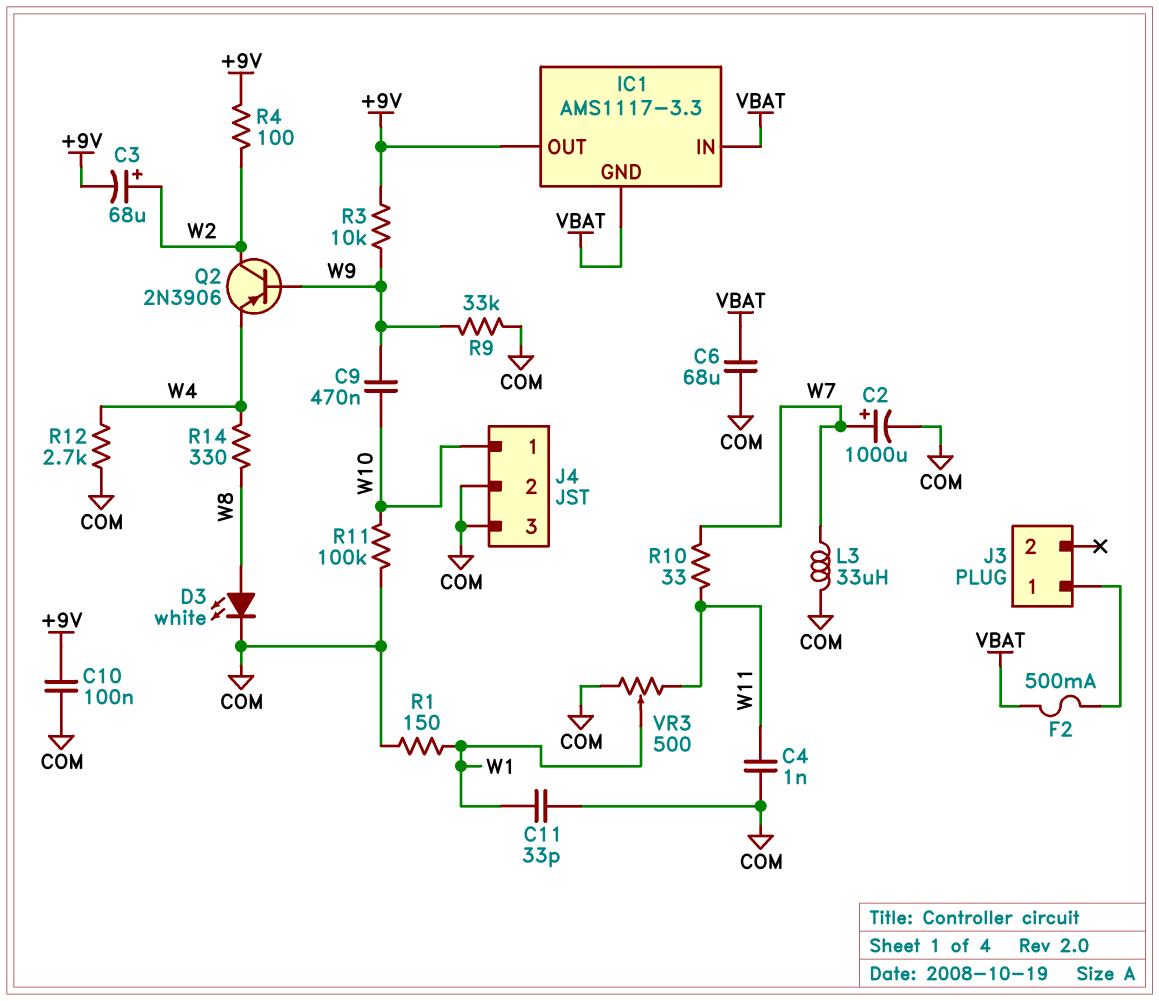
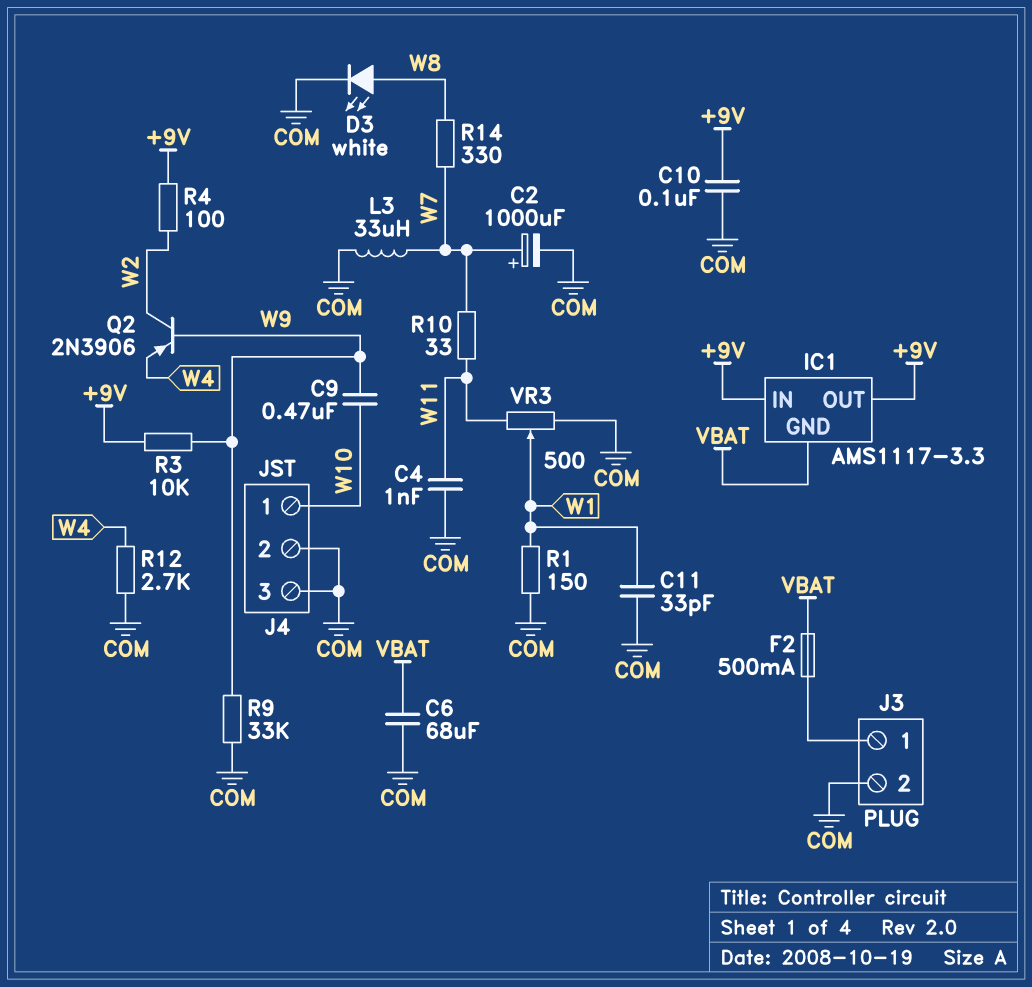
C3: 68uF (plus W2, minus +9V) -> none
IC1 pin IN: VBAT -> +9V
J3 pin 2: none -> COM
R11: 100k (COM, W10) -> none
R14: 330 (W4, W8) -> 330 (W7, W8)

